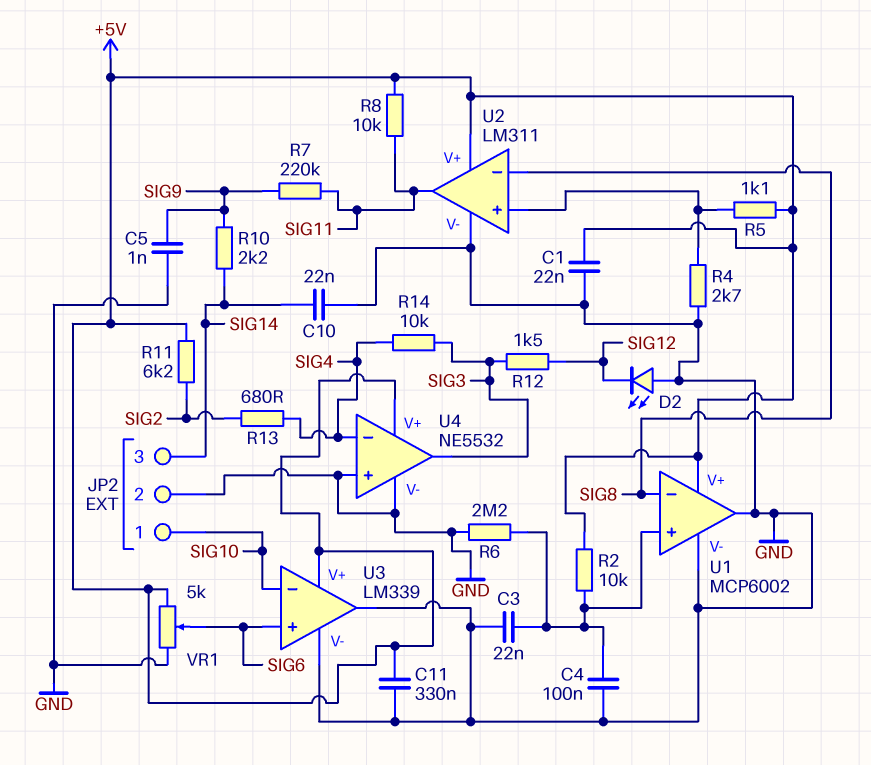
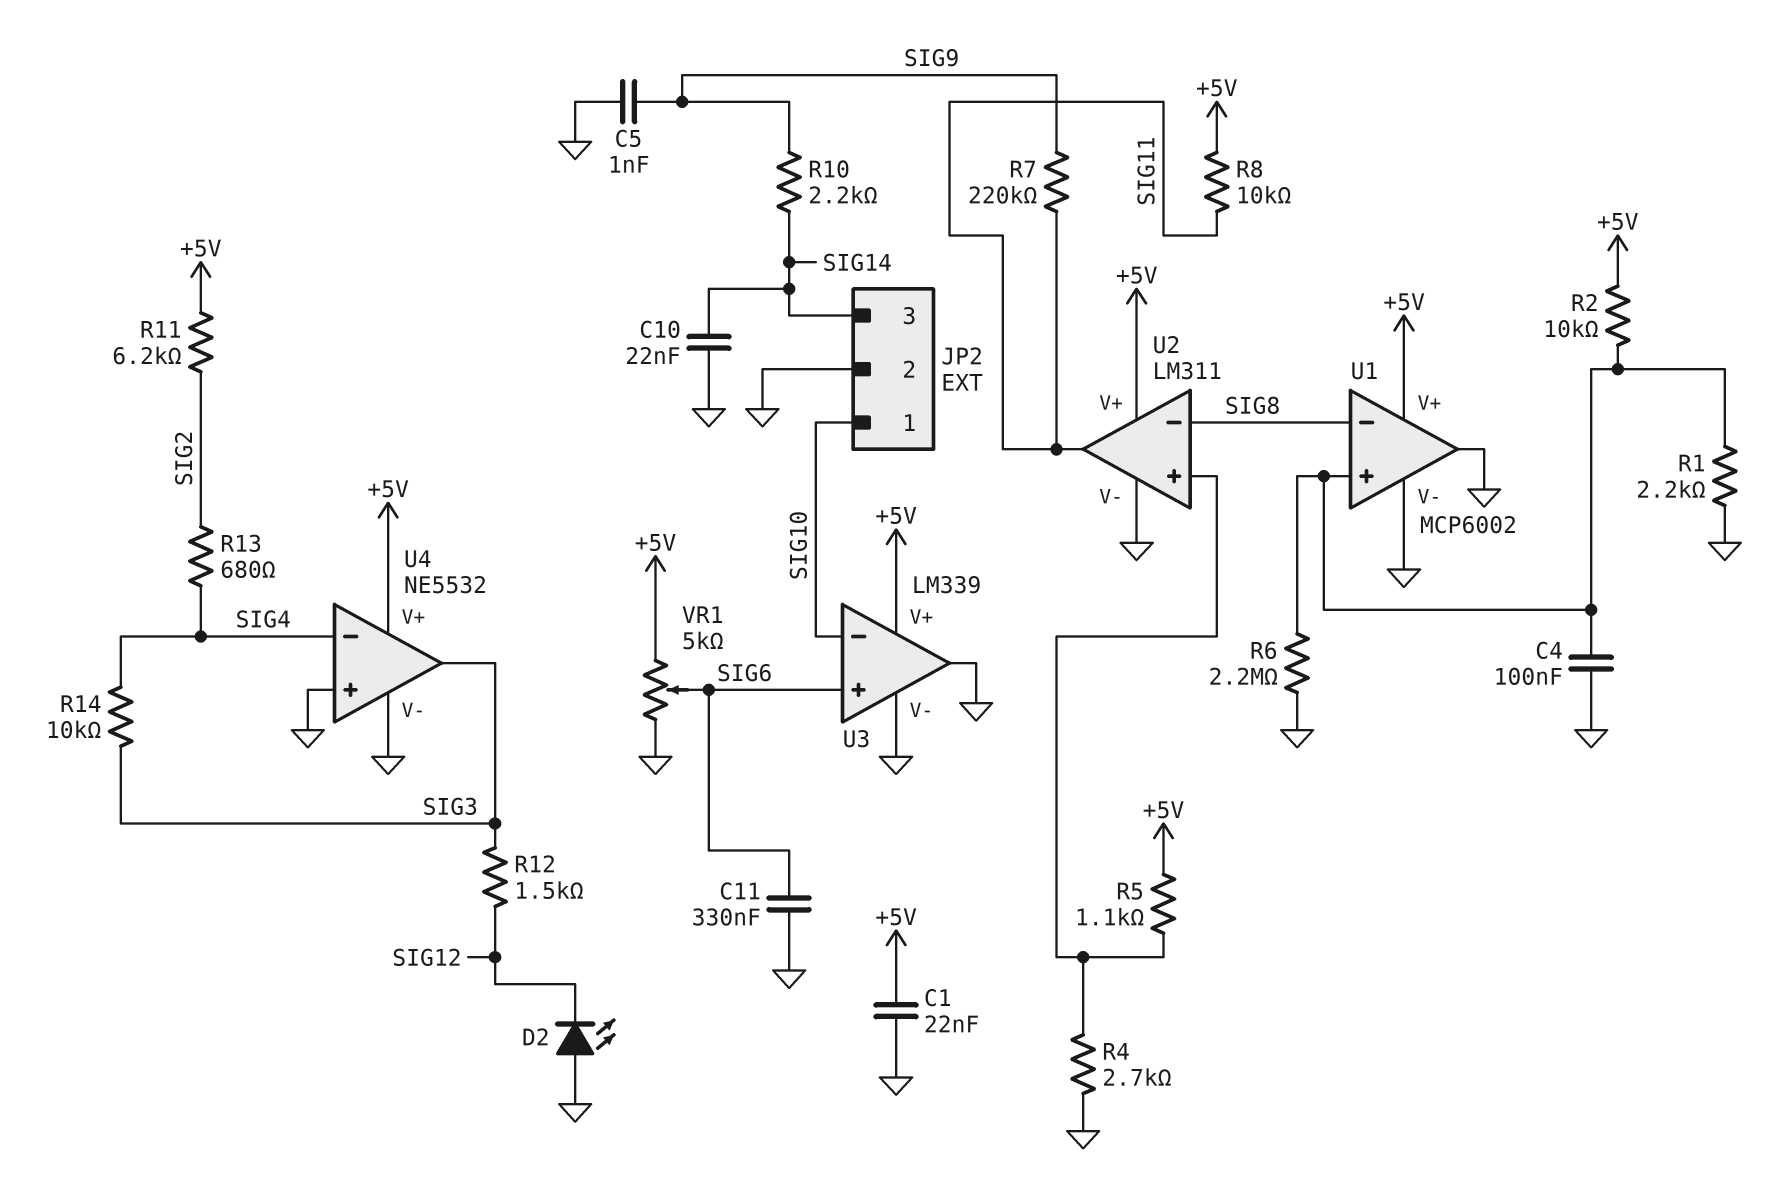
C3: 22nF (GND, U1/in+) -> none
C11: 330nF (+5V, GND) -> 330nF (GND, SIG6)
R1: none -> 2.2k (GND, U1/in+)

